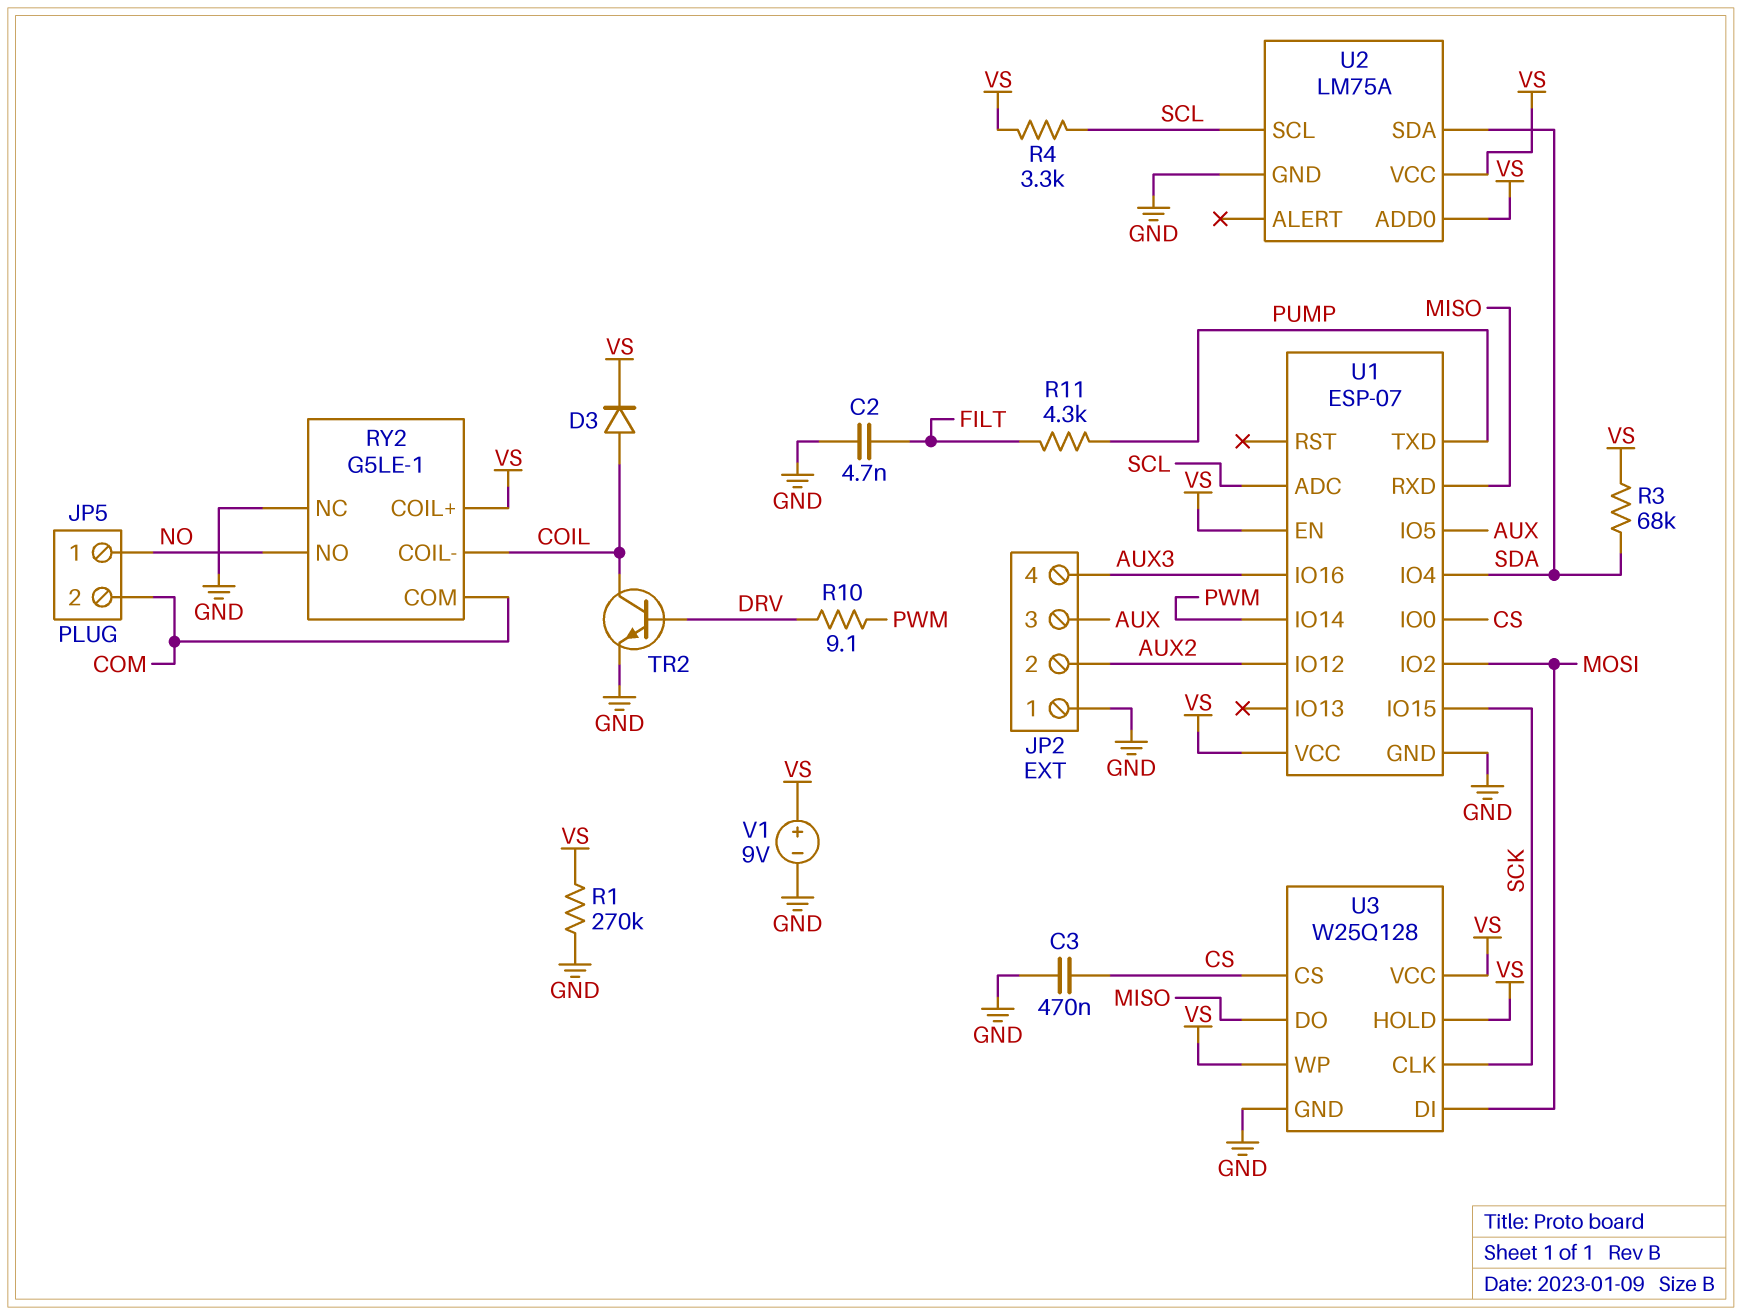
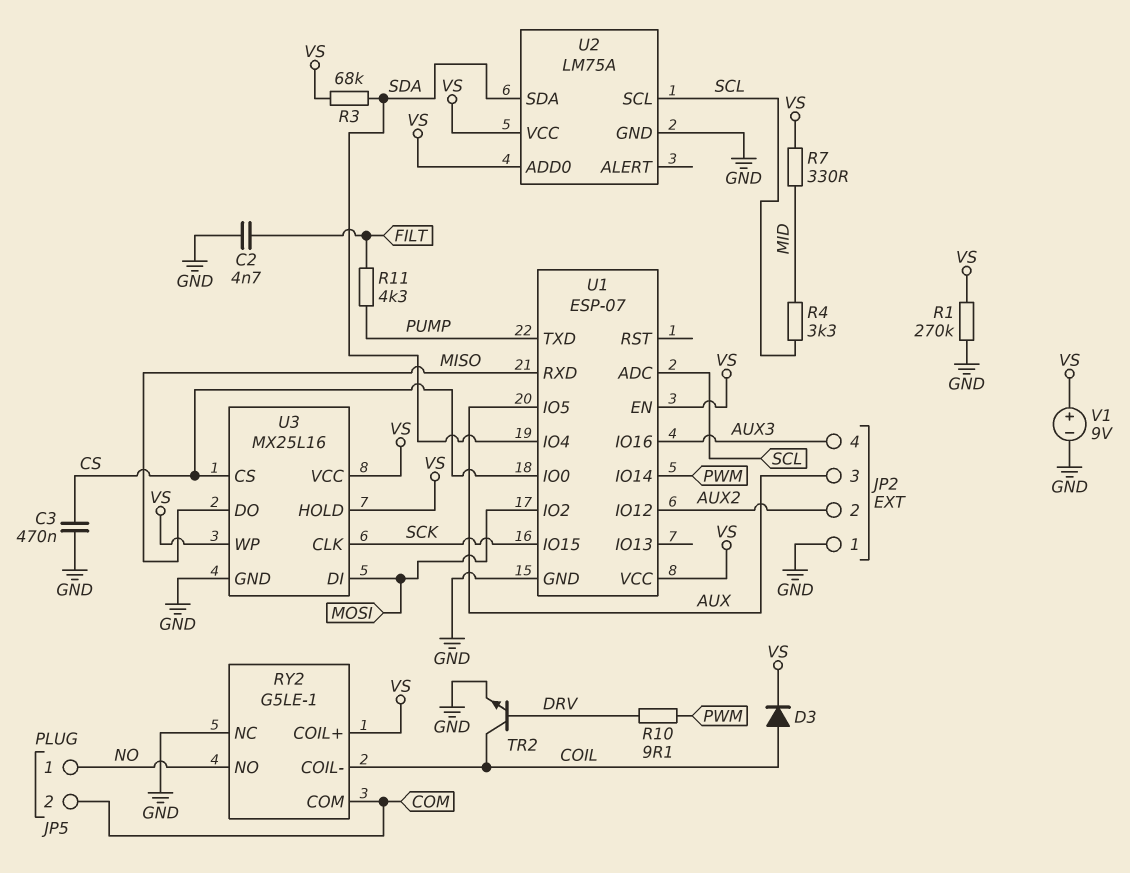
R4: 3.3k (SCL, VS) -> 3.3k (MID, SCL)
R7: none -> 330 (MID, VS)
U3: W25Q128 -> MX25L16

